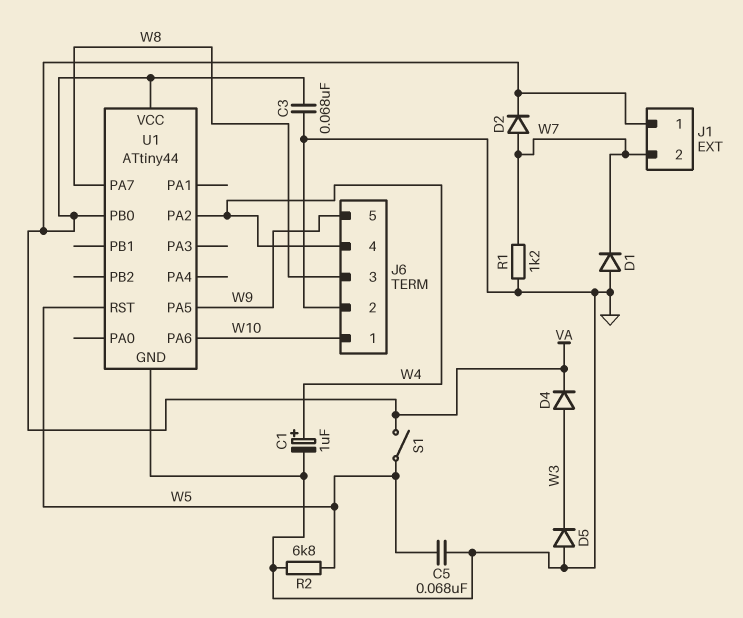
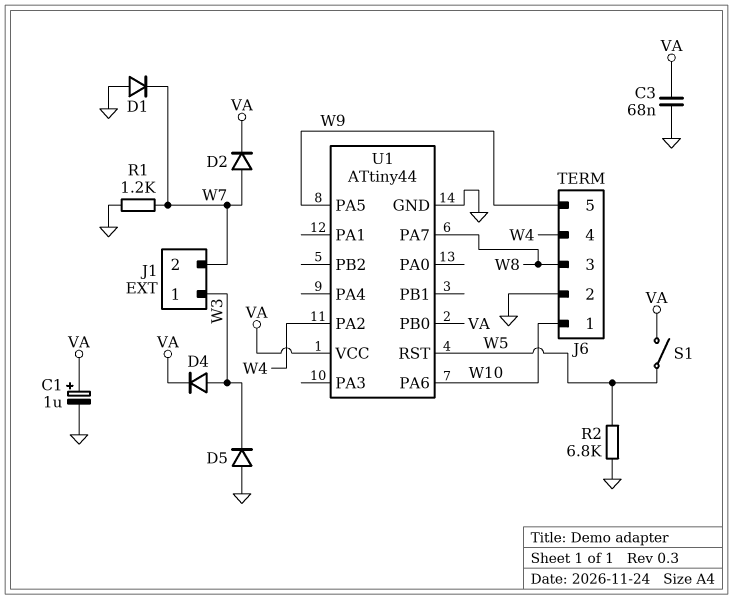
C1: 1uF (plus W4, minus GND) -> 1uF (plus VA, minus GND)
C5: 68nF (GND, W5) -> none
J1 pin 1: VA -> W3

